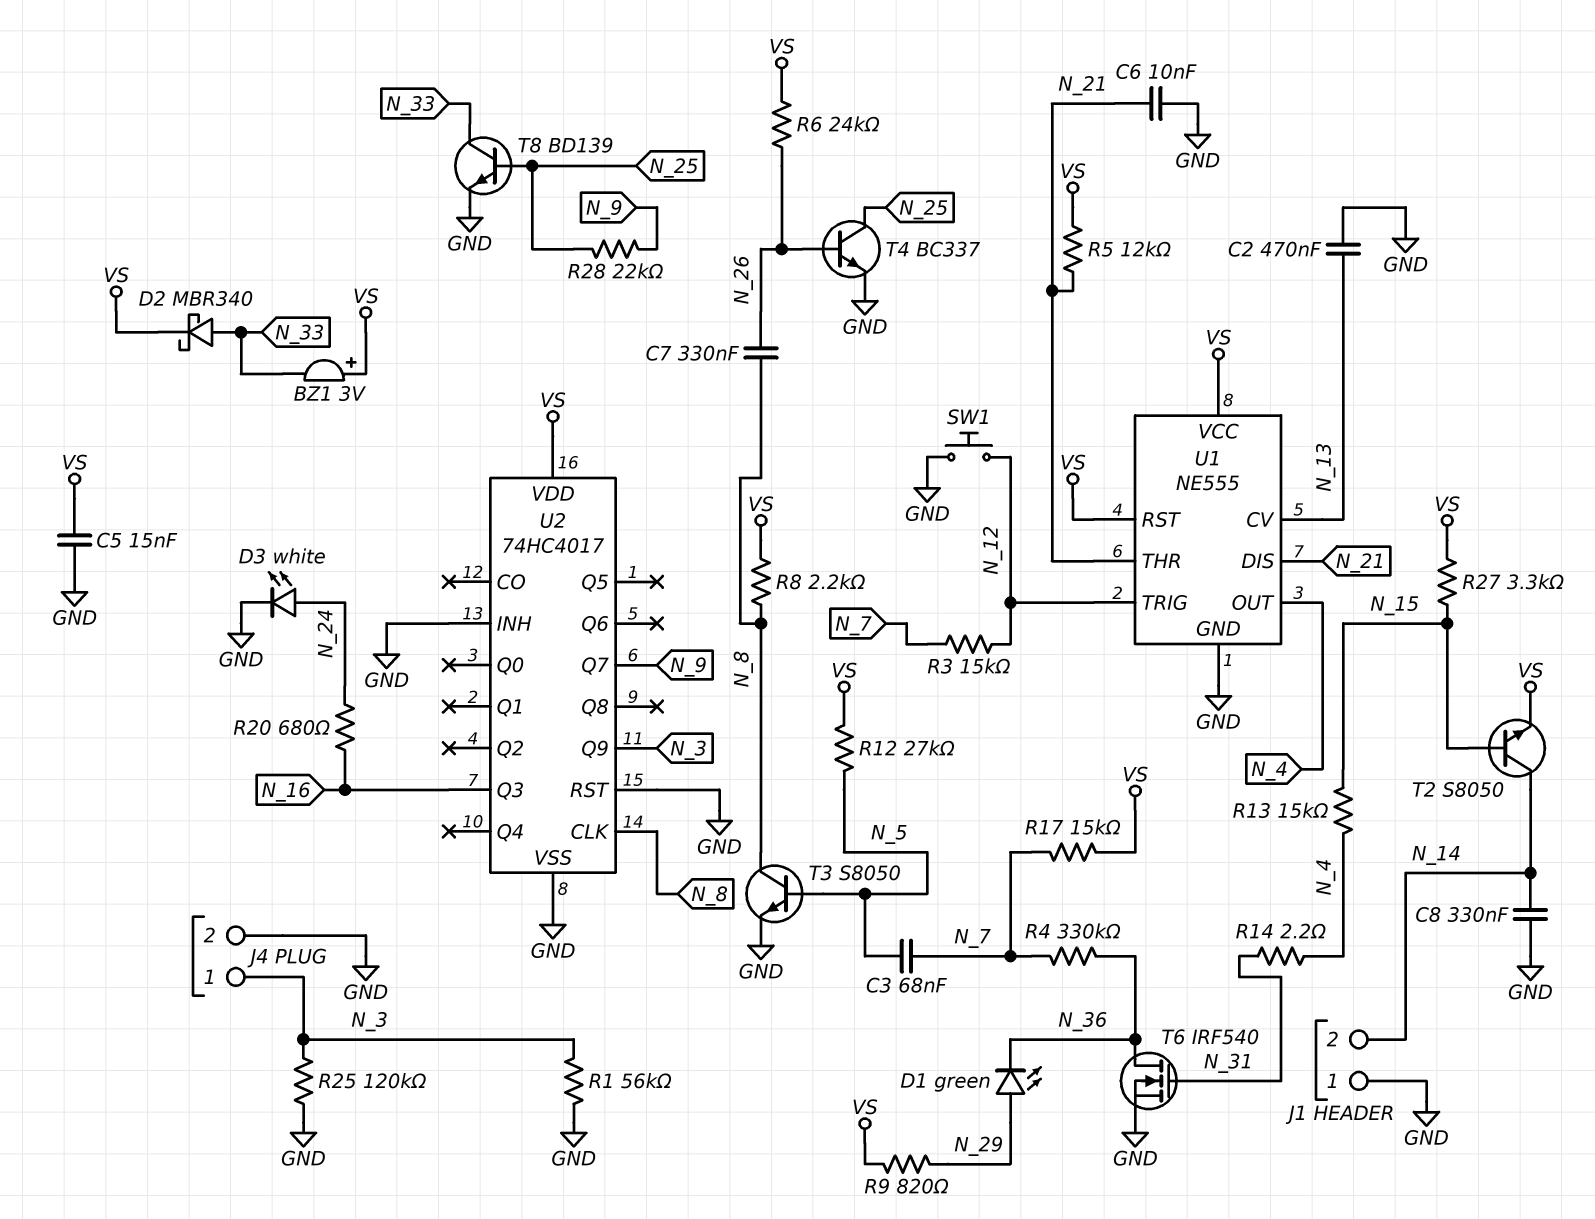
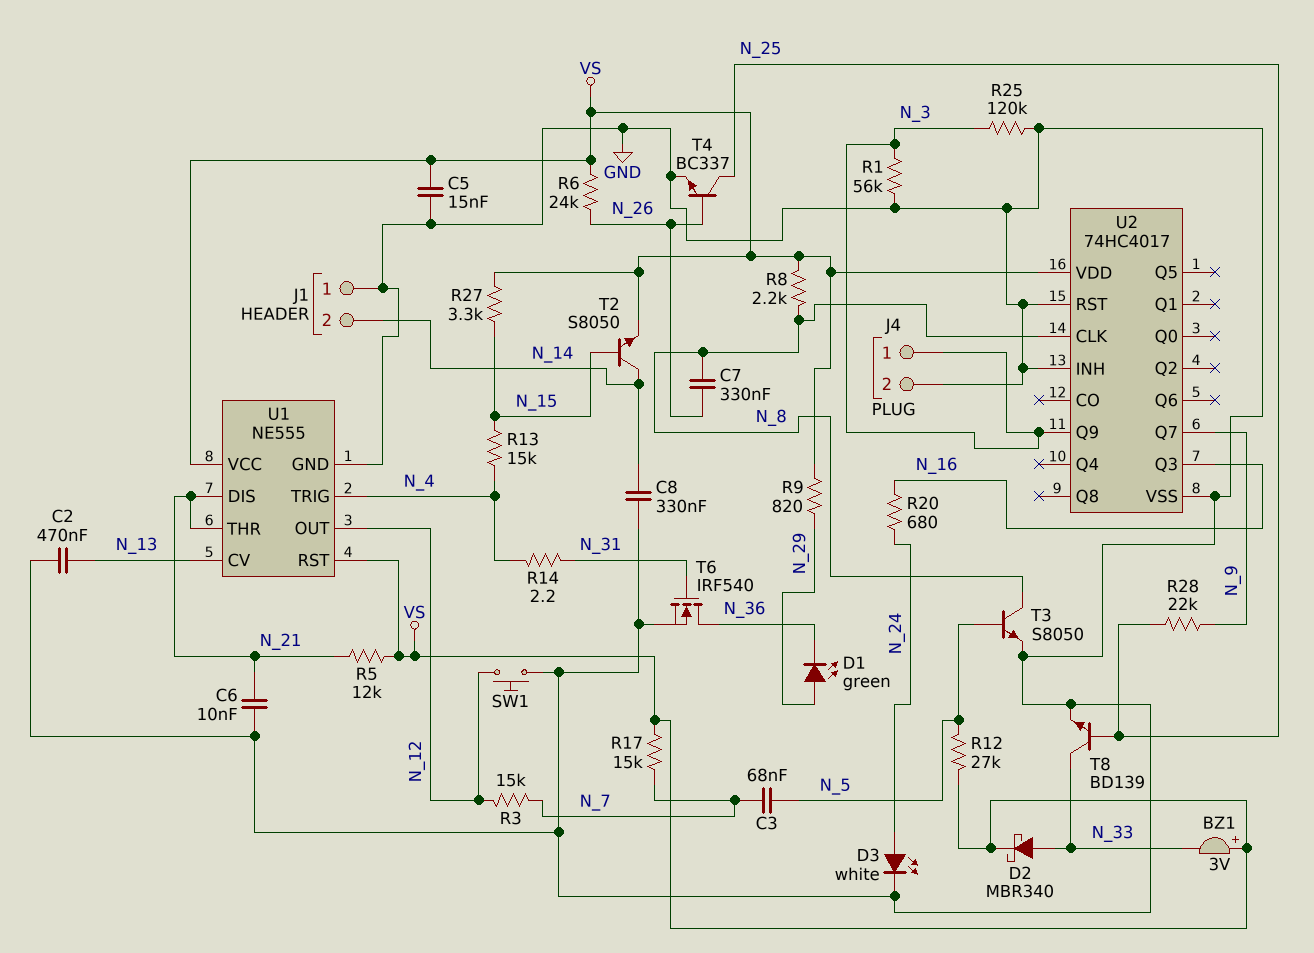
R4: 330k (N_7, N_36) -> none
U1 pin OUT: N_4 -> N_12
U1 pin TRIG: N_12 -> N_4

